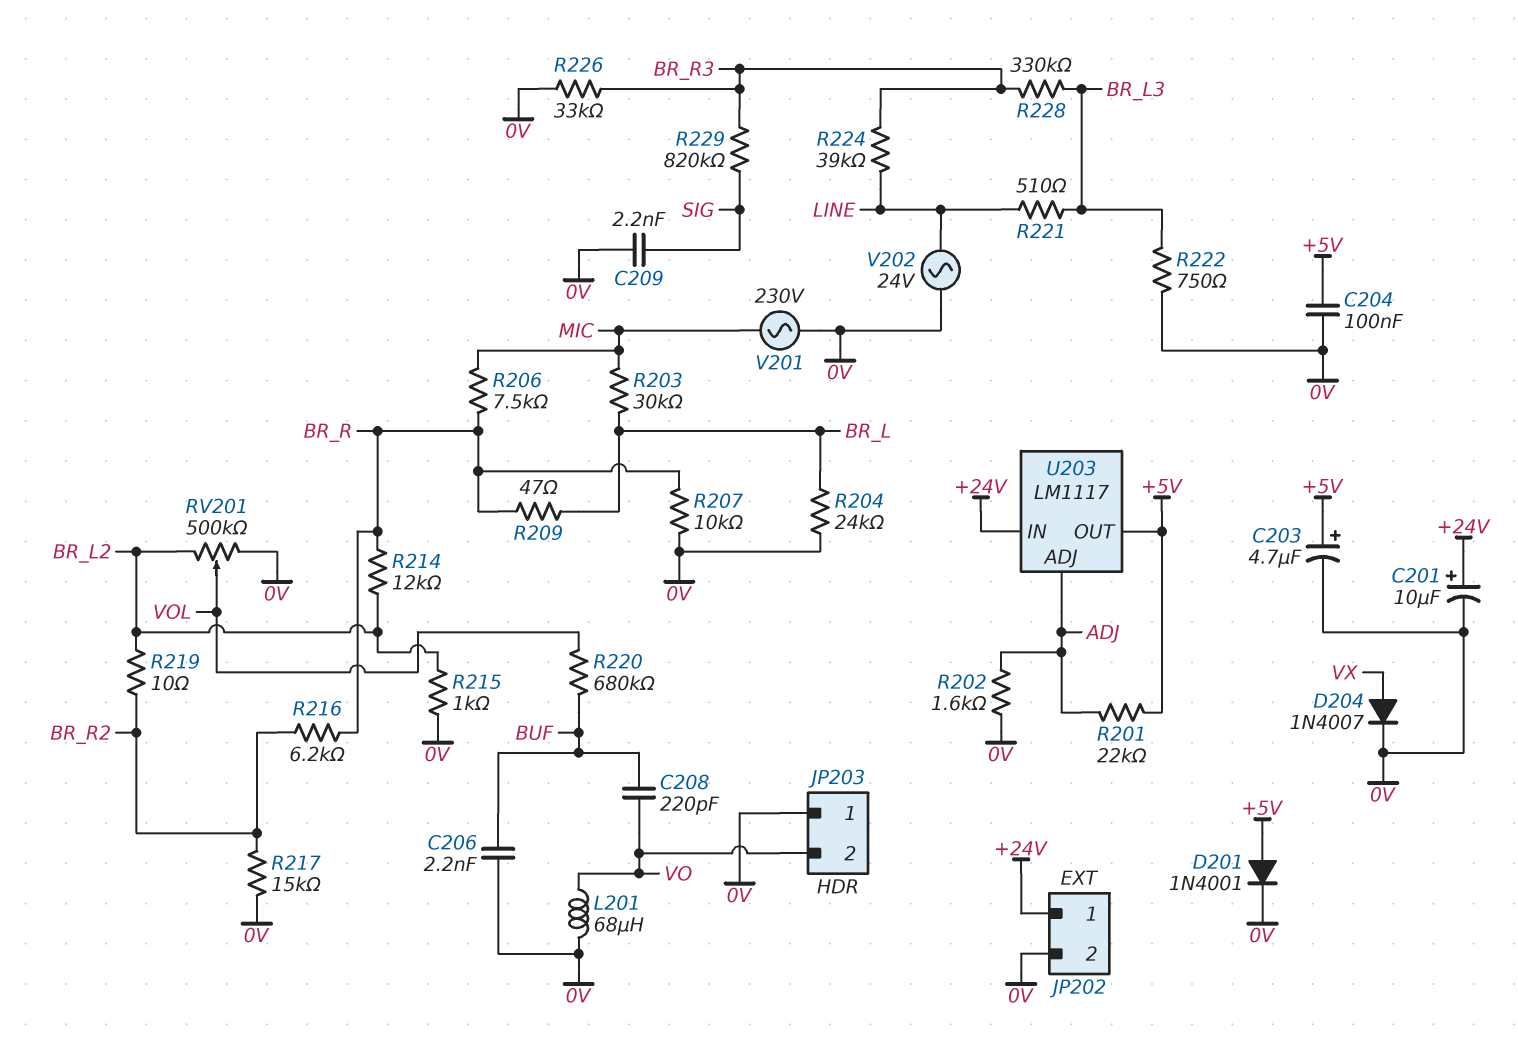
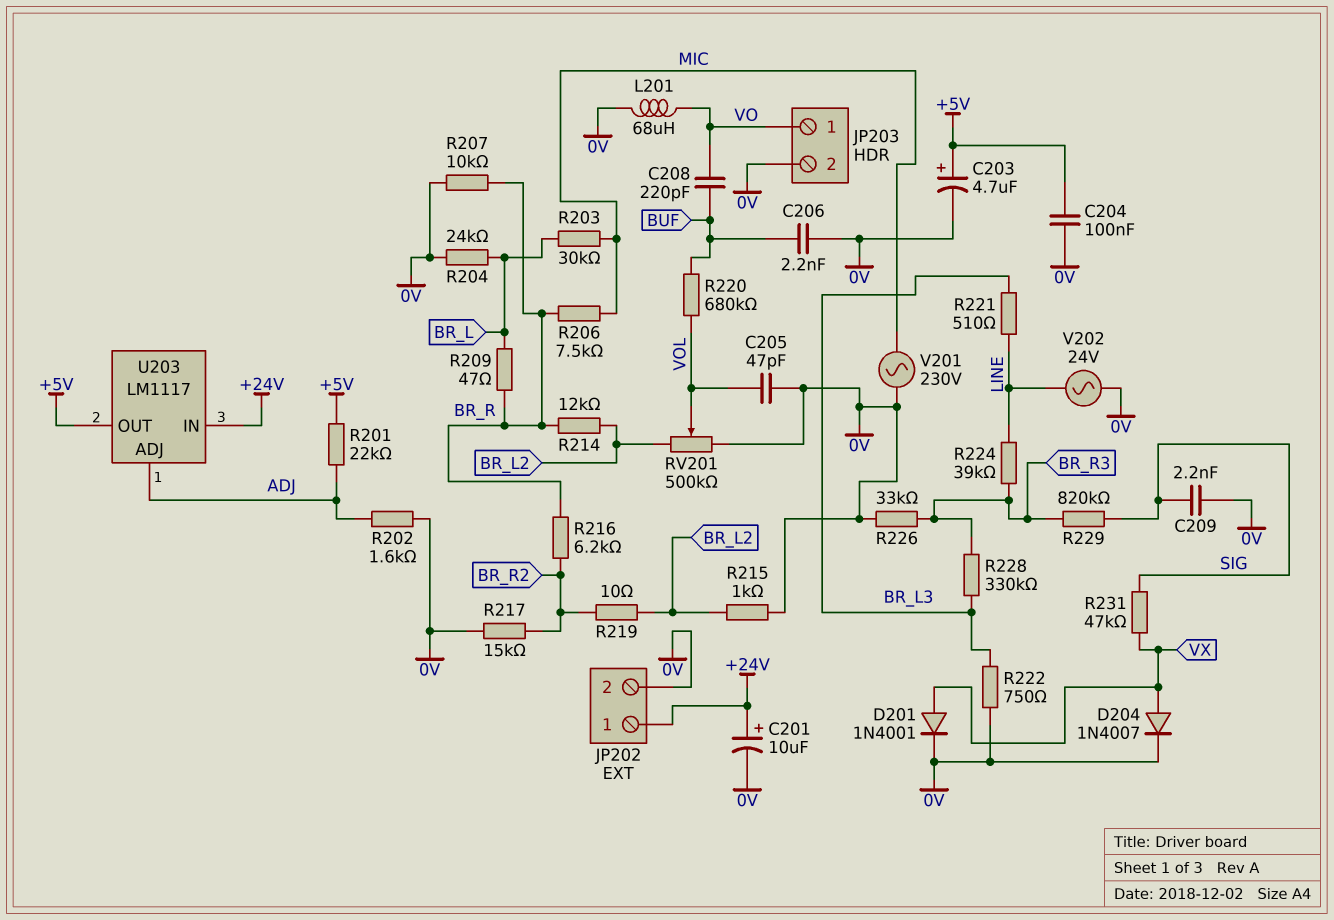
C205: none -> 47pF (0V, VOL)
D201: diode 1N4001 (A +5V, K 0V) -> diode 1N4001 (A VX, K 0V)
JP203 pin 1: 0V -> VO
JP203 pin 2: VO -> 0V
R231: none -> 47k (SIG, VX)

